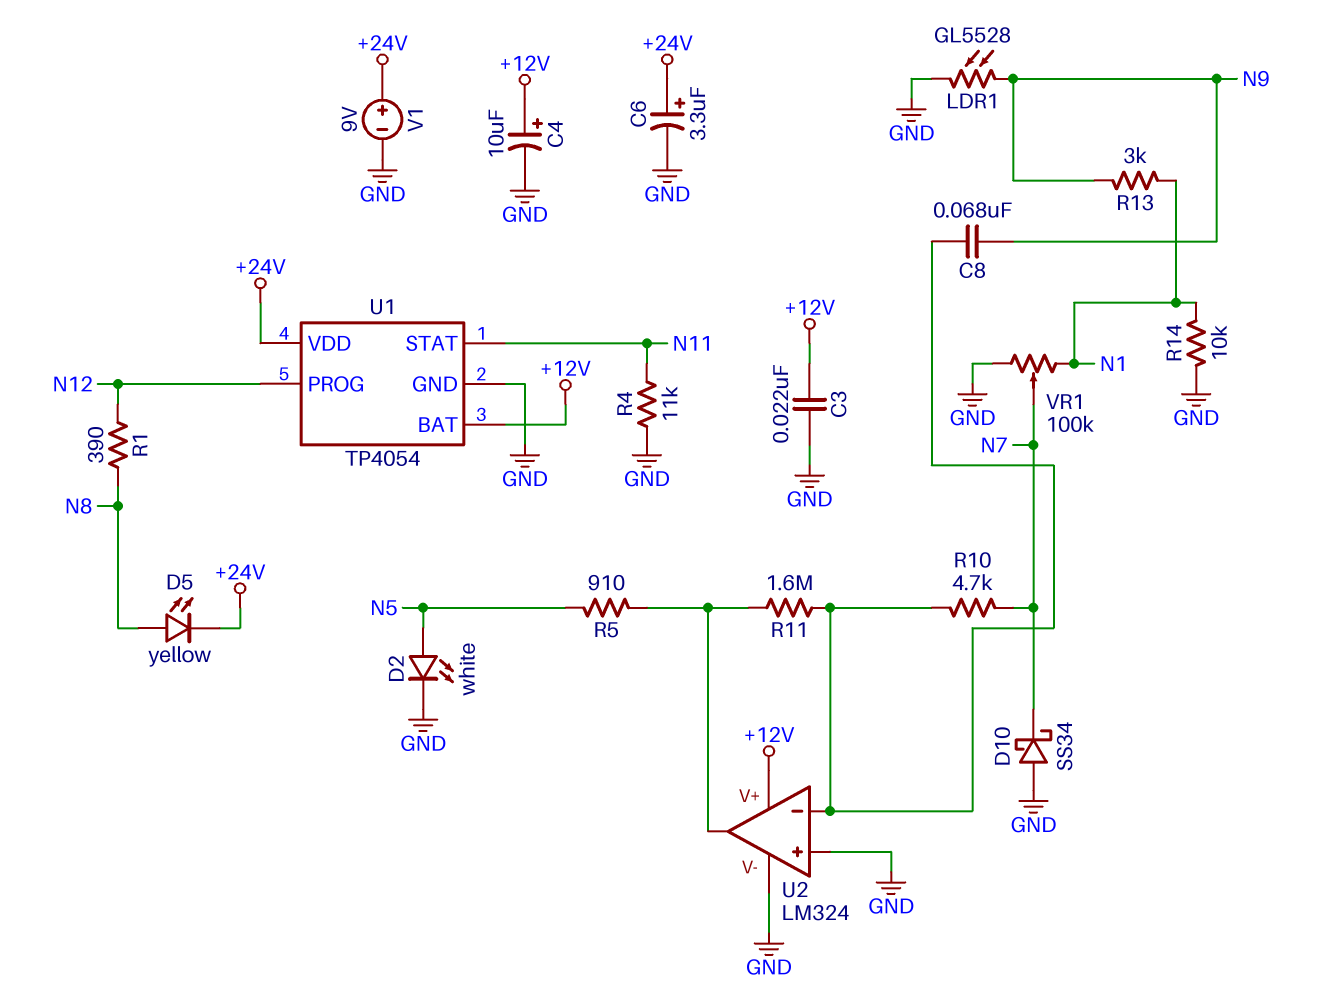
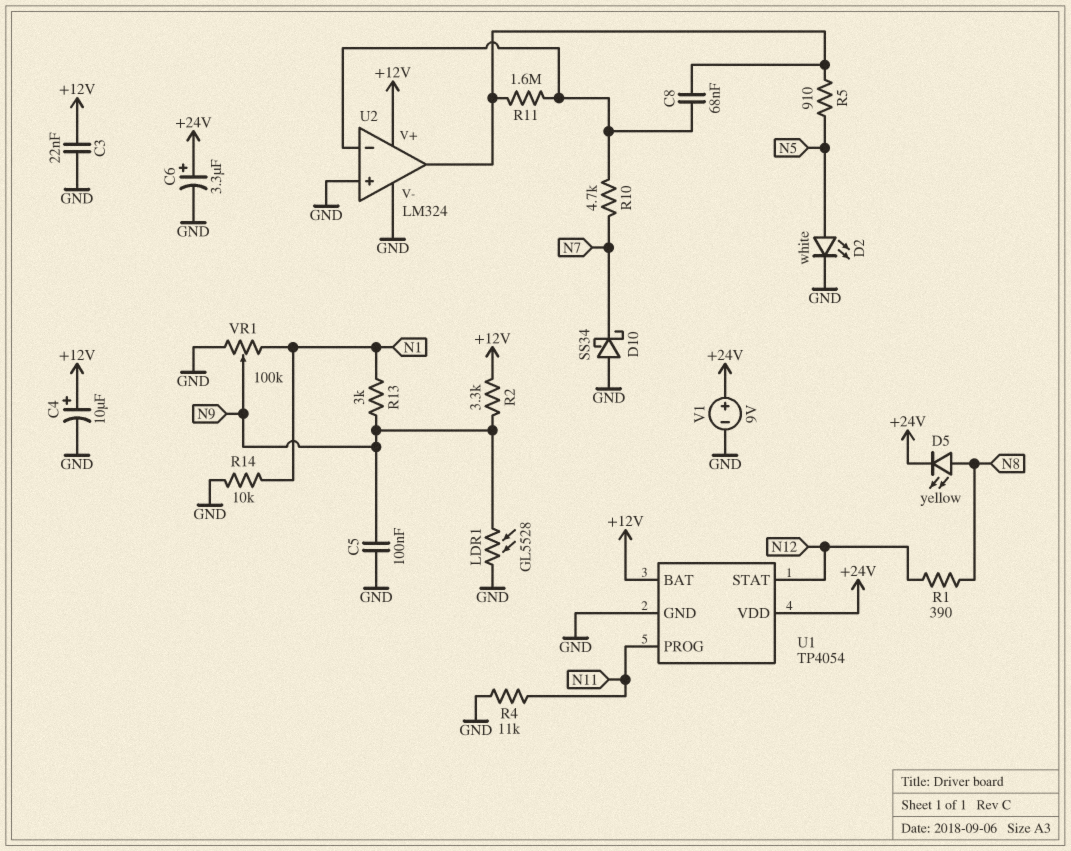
C5: none -> 100nF (GND, N9)
C8: 68nF (N9, U2/in-) -> 68nF (U2/in-, U2/out)
R2: none -> 3.3k (+12V, N9)
U1 pin PROG: N12 -> N11
U1 pin STAT: N11 -> N12
VR1: 100k (GND, N1, wiper N7) -> 100k (GND, N1, wiper N9)

